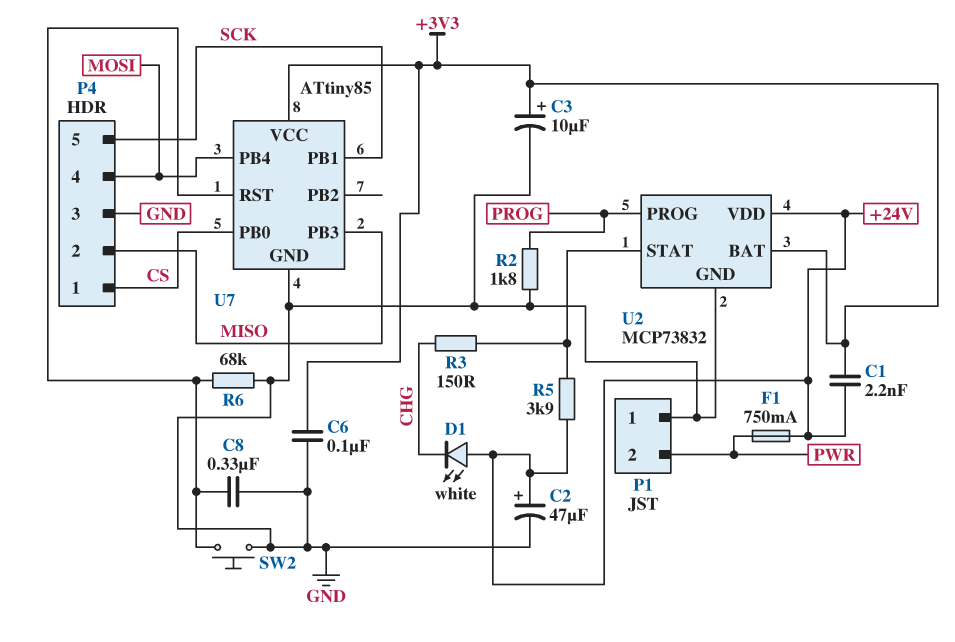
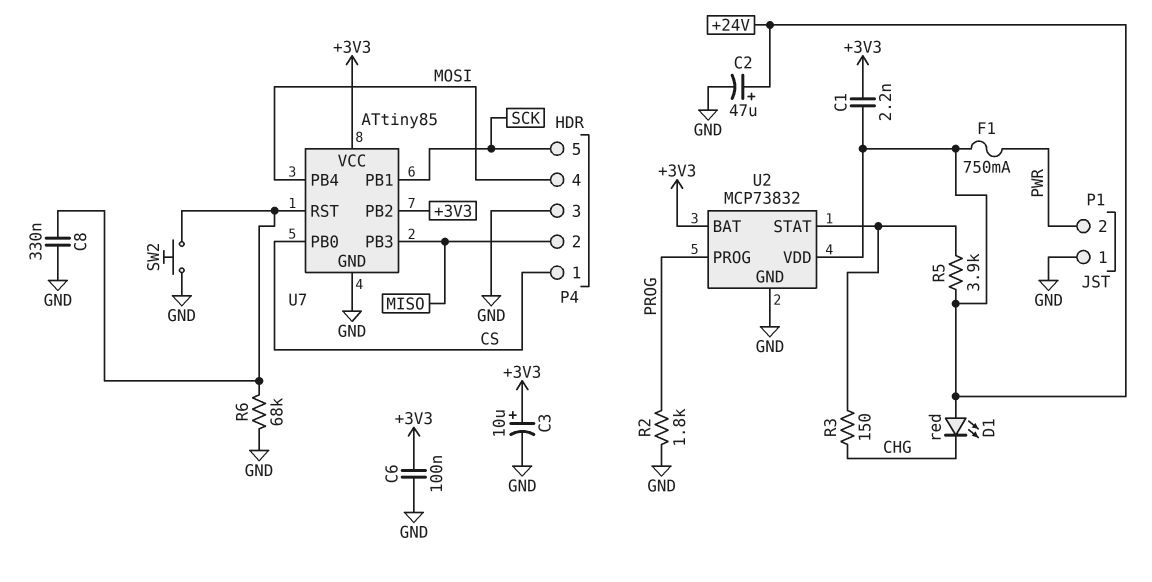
D1: LED white (A +24V, K CHG) -> LED red (A +24V, K CHG)
U7 pin PB2: none -> +3V3

